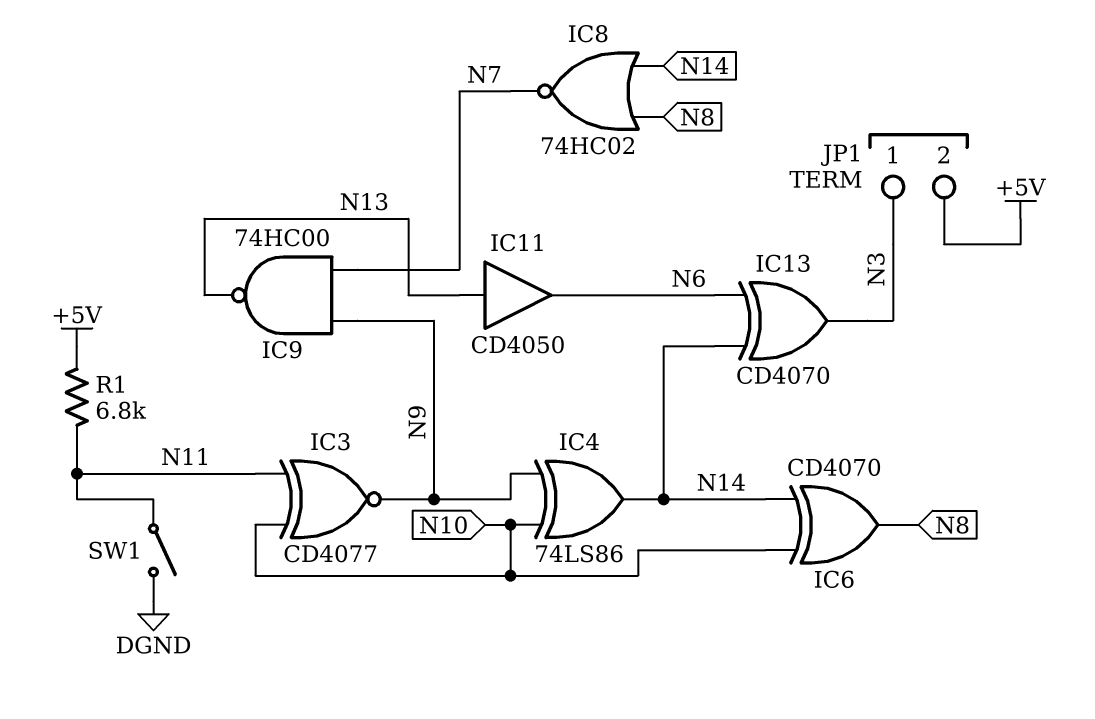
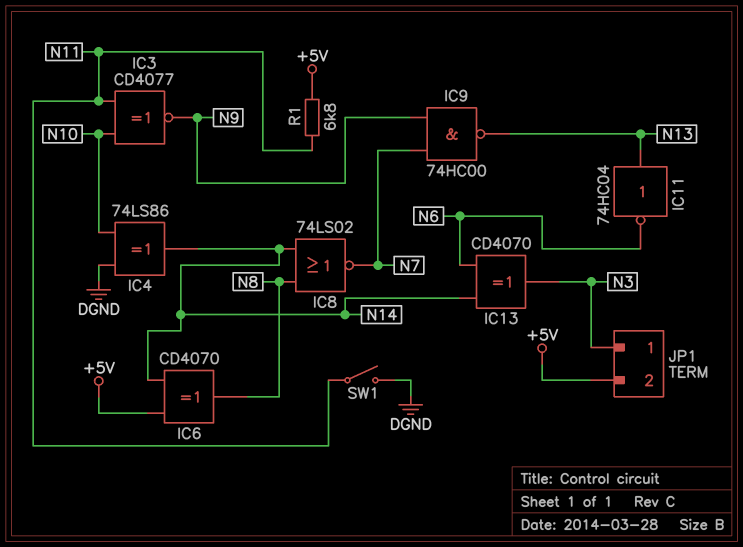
IC4: XOR 74LS86 (in N9, in N10, out N14) -> XOR 74LS86 (in DGND, in N10, out N14)
IC6: XOR CD4070 (in N10, in N14, out N8) -> XOR CD4070 (in +5V, in N14, out N8)
IC8: NOR 74HC02 (in N8, in N14, out N7) -> NOR 74LS02 (in N8, in N14, out N7)
IC11: buffer CD4050 (in N13, out N6) -> NOT 74HC04 (in N13, out N6)

